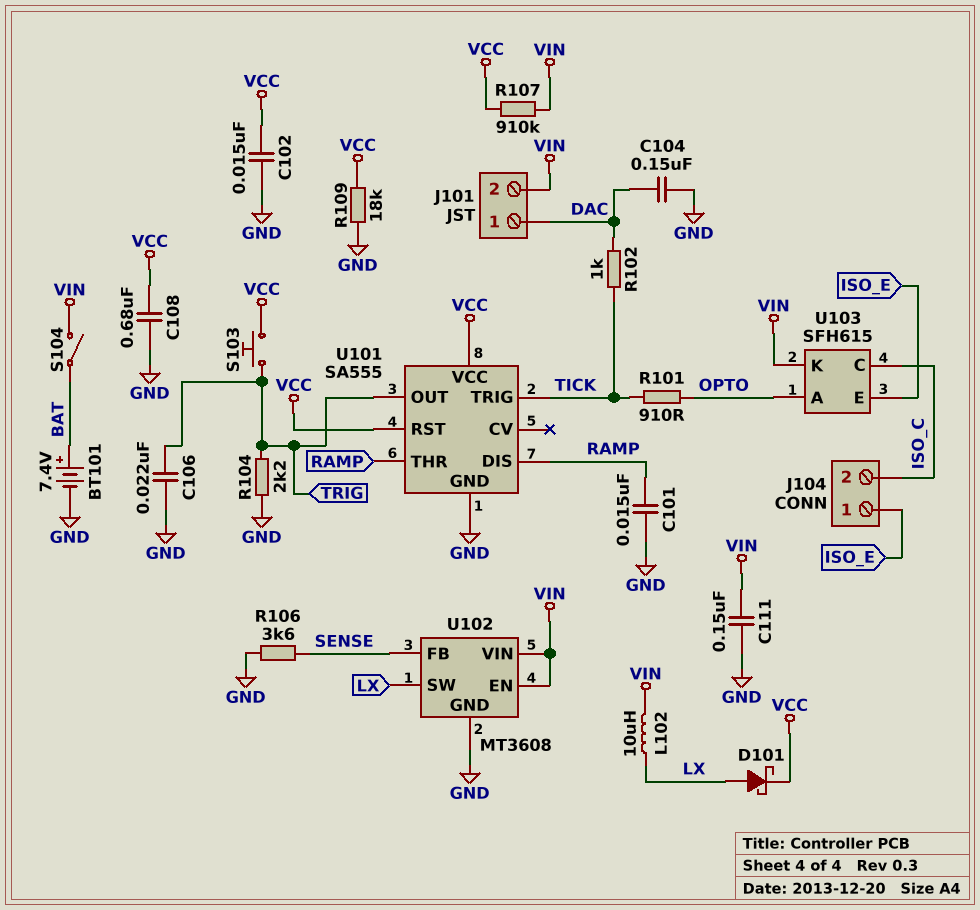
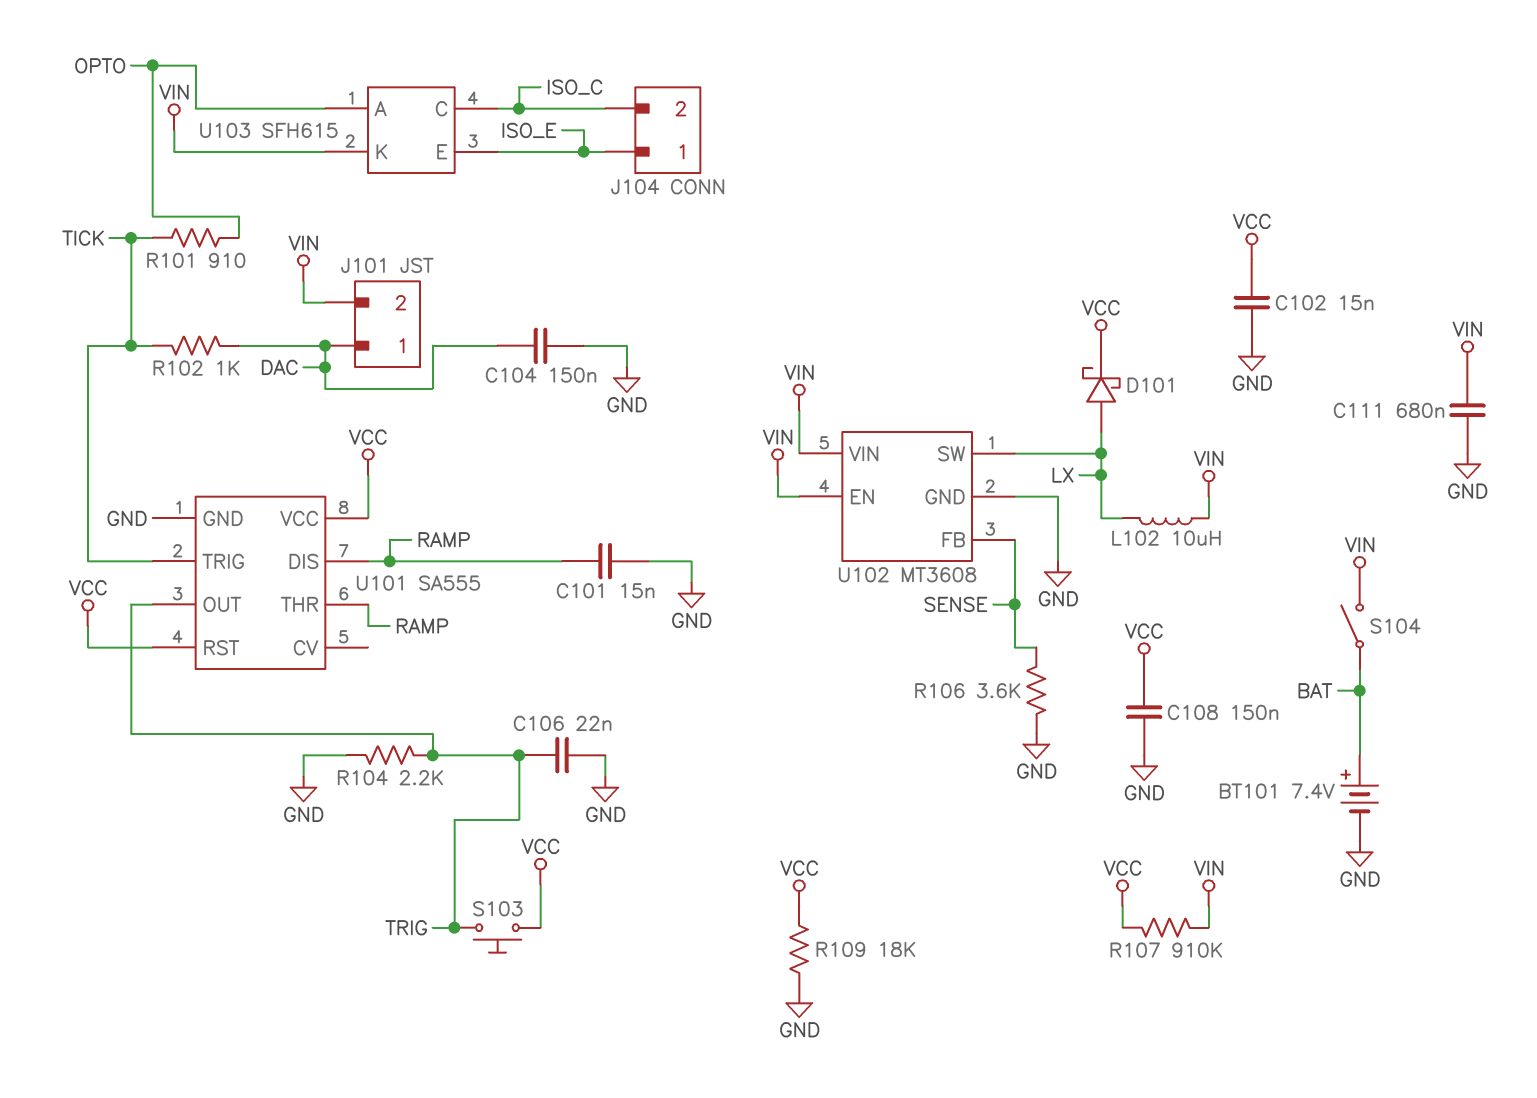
C108: 680nF (GND, VCC) -> 150nF (GND, VCC)
C111: 150nF (GND, VIN) -> 680nF (GND, VIN)

